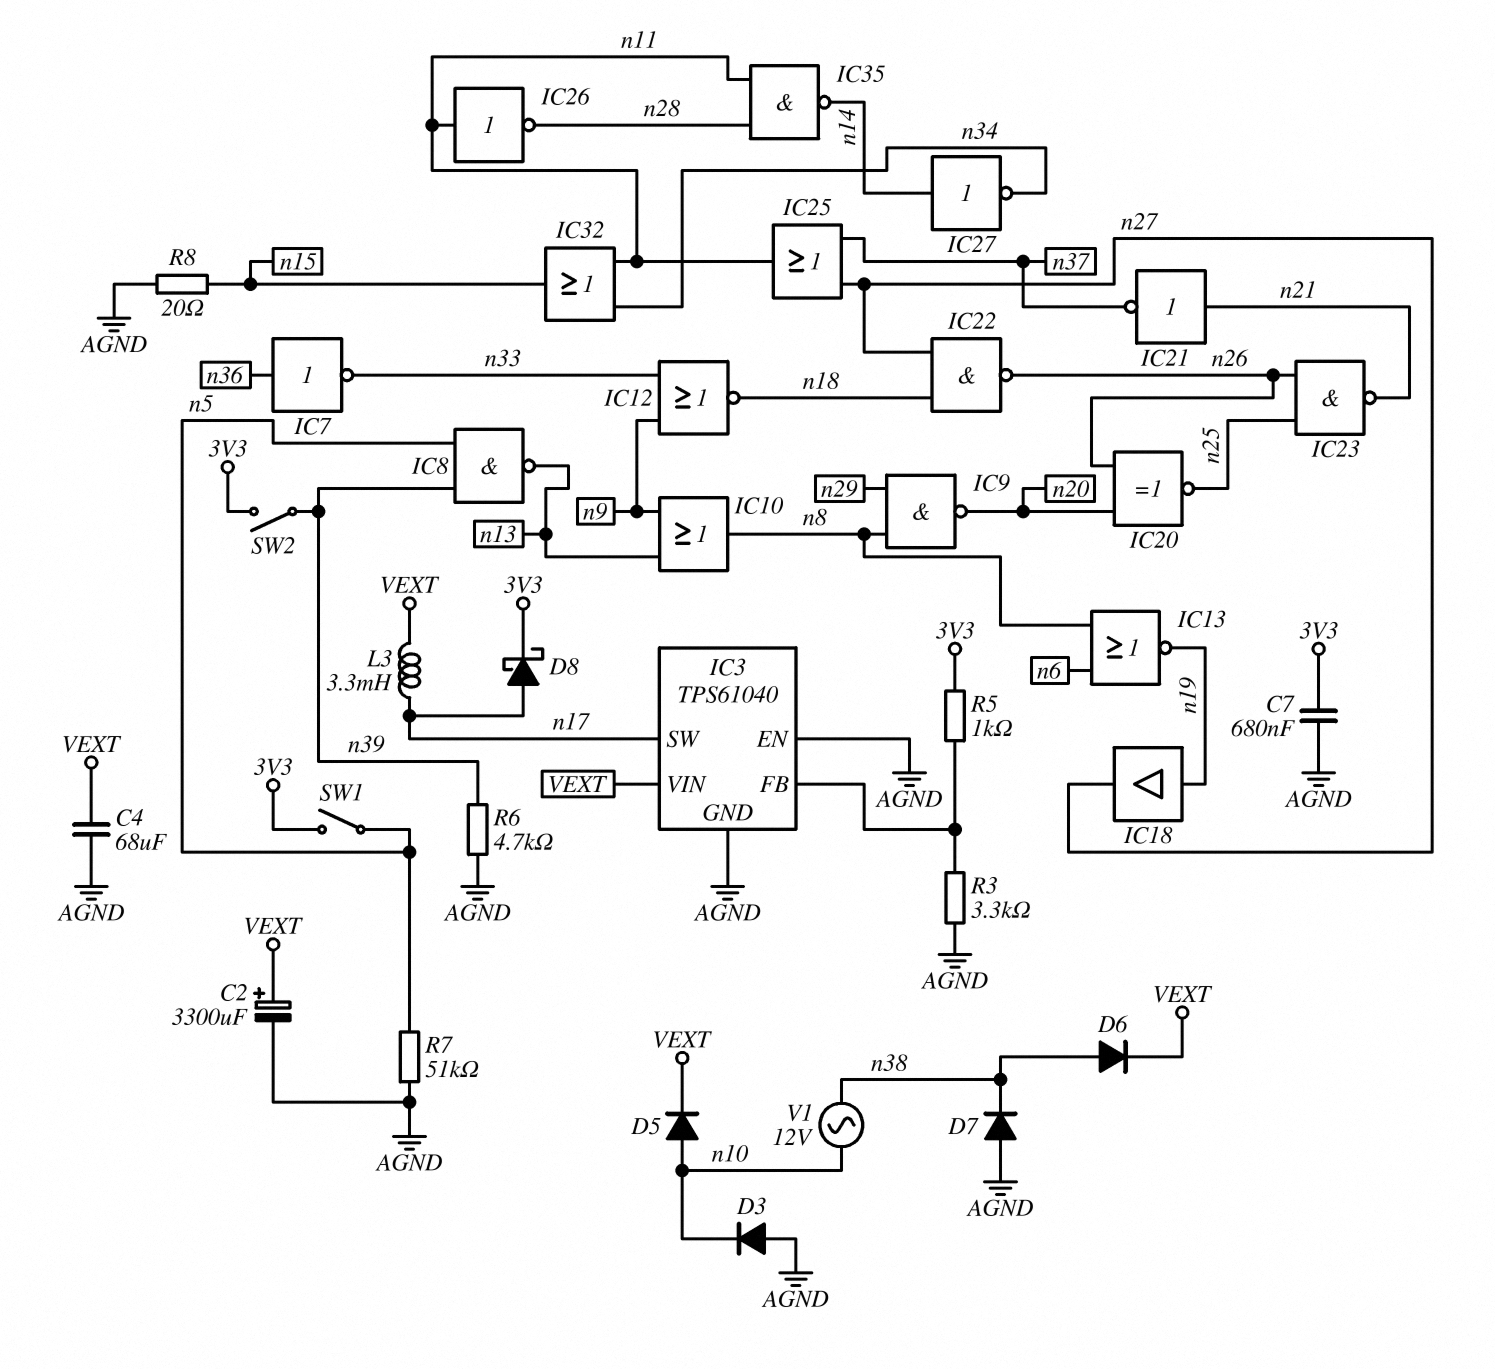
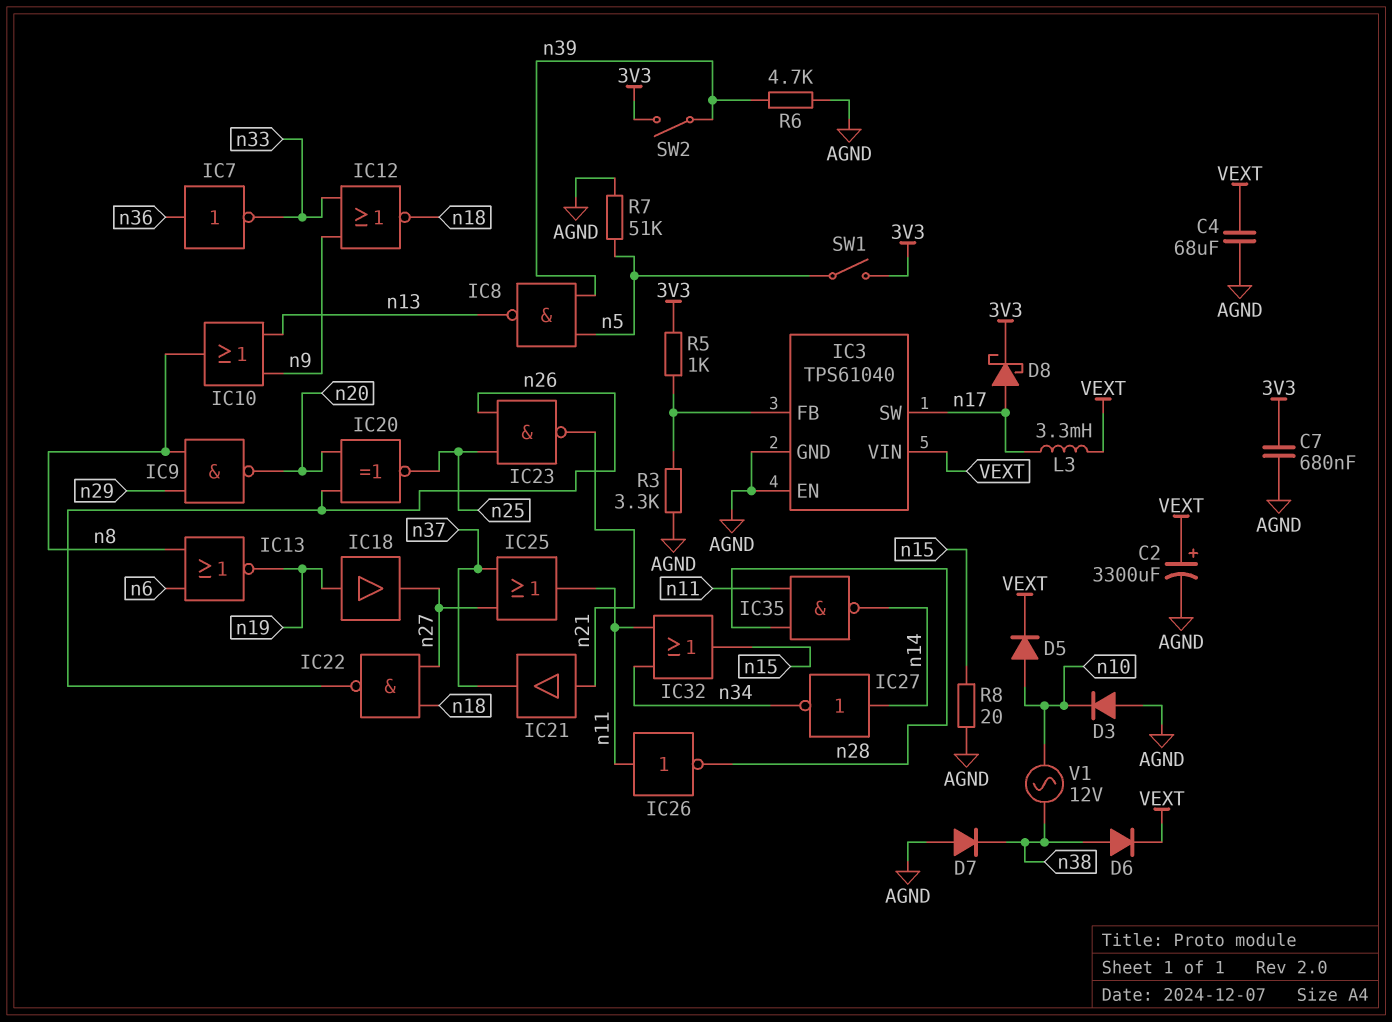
IC21: NOT (in n21, out n37) -> buffer (in n21, out n37)

